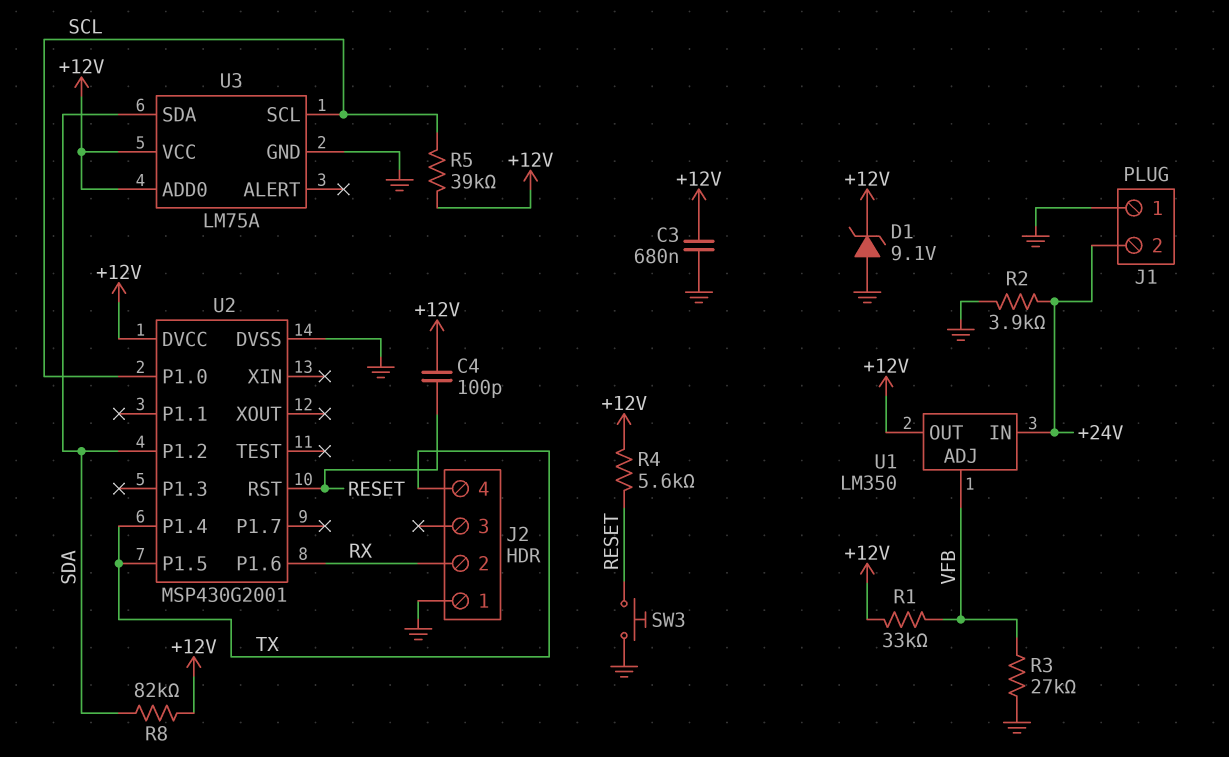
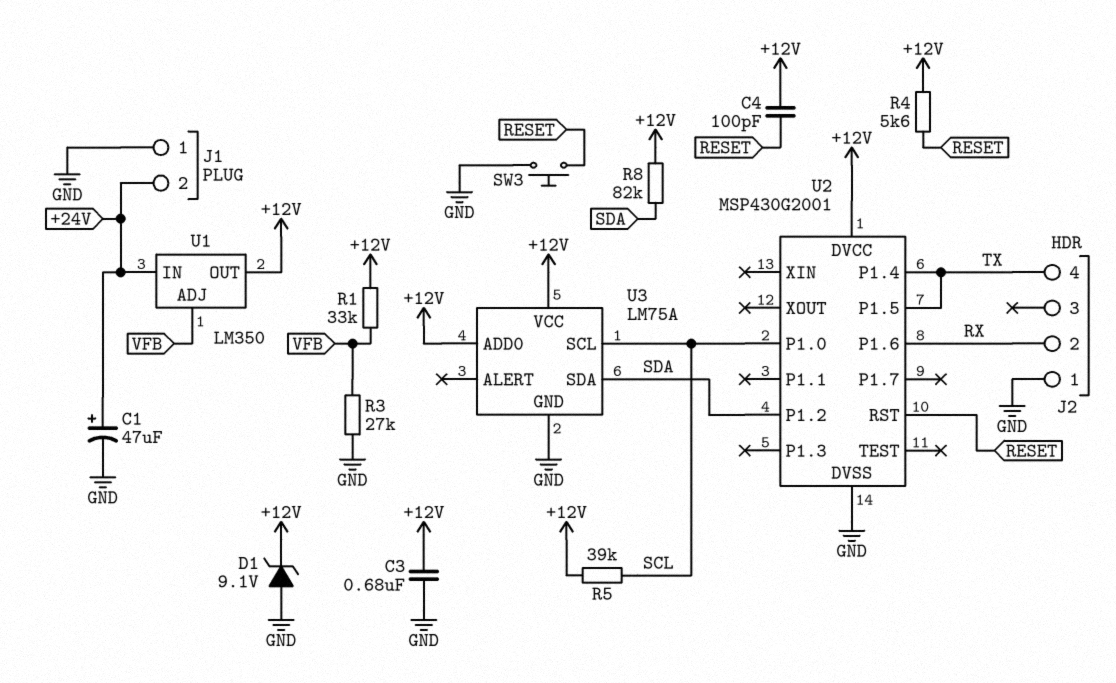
C1: none -> 47uF (plus +24V, minus GND)
R2: 3.9k (+24V, GND) -> none

